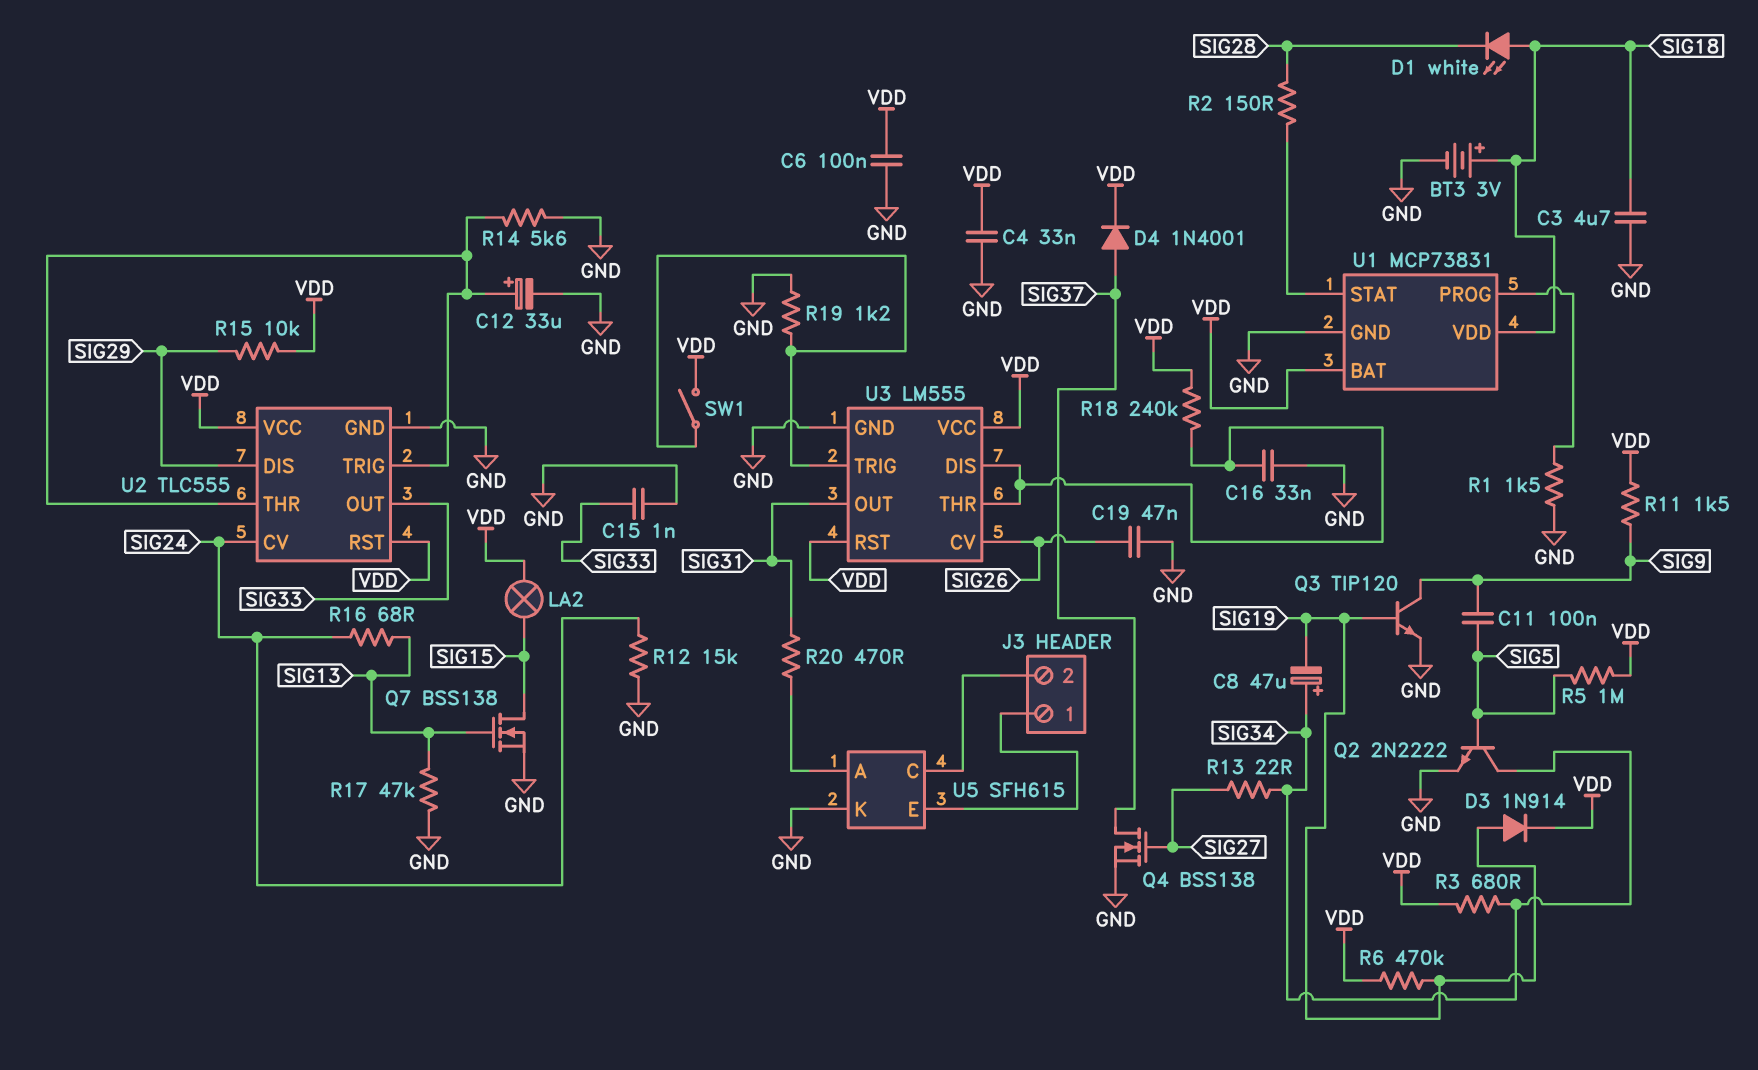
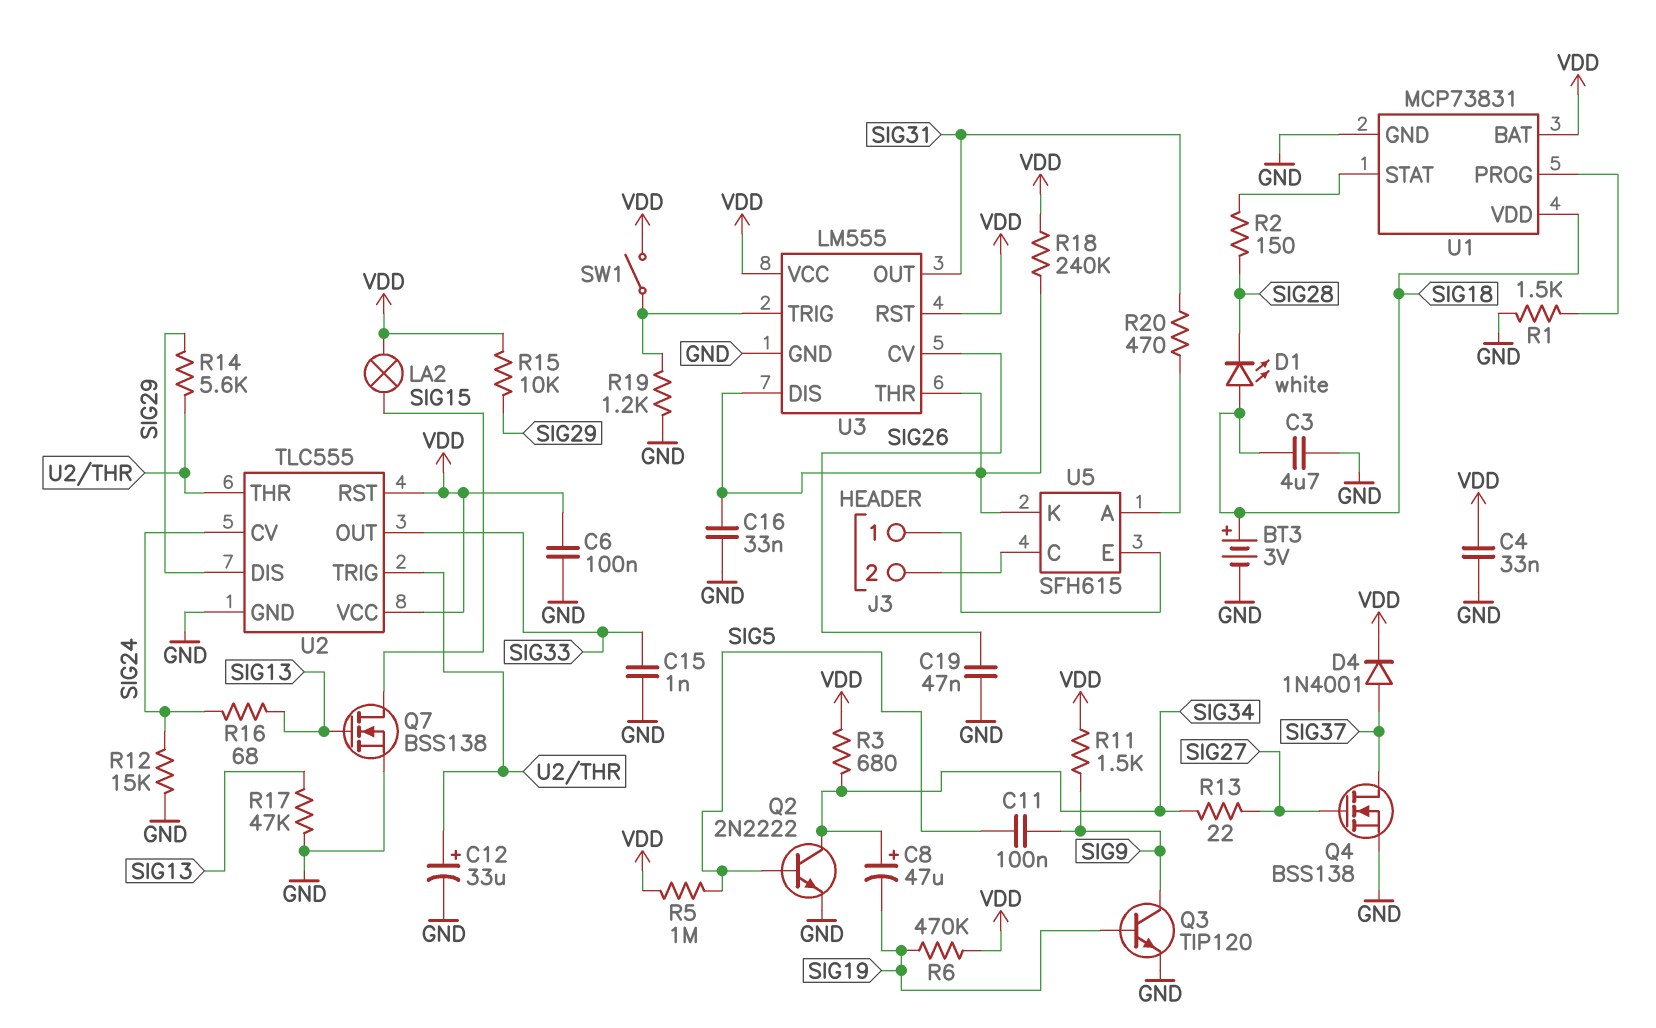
D3: diode 1N914 (A SIG19, K VDD) -> none
R14: 5.6k (GND, U2/THR) -> 5.6k (SIG29, U2/THR)
U5 pin K: GND -> U3/DIS

